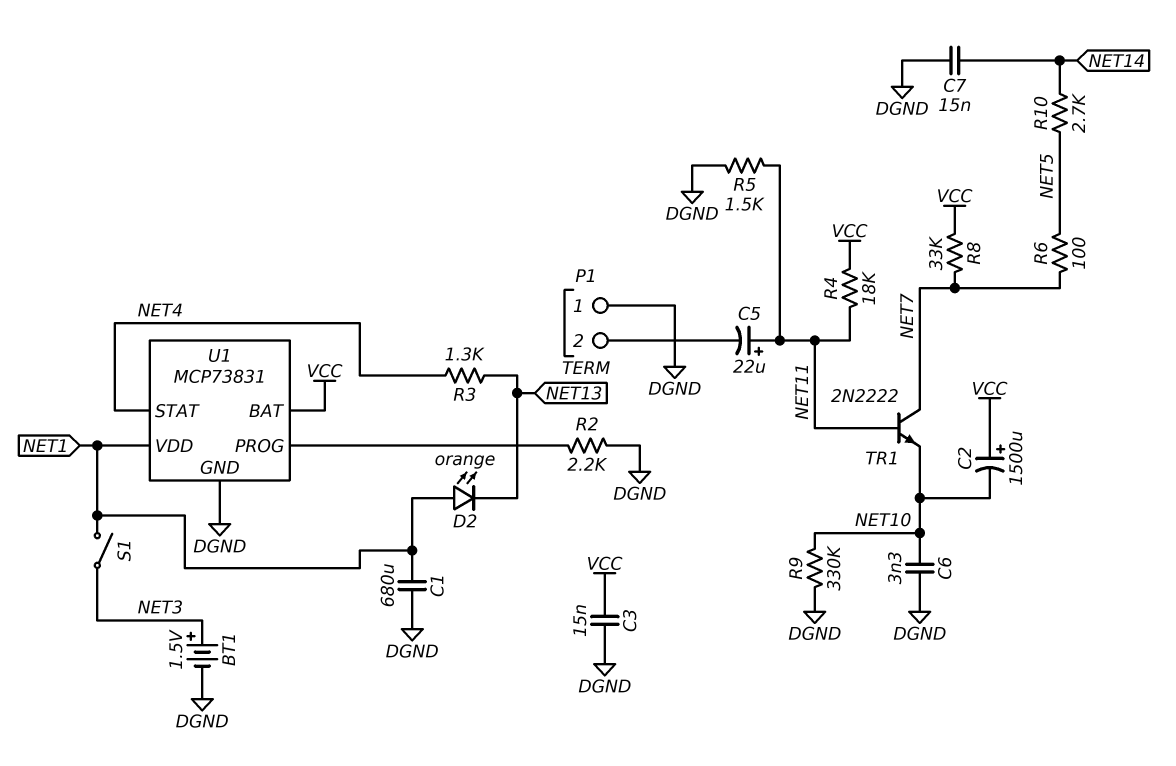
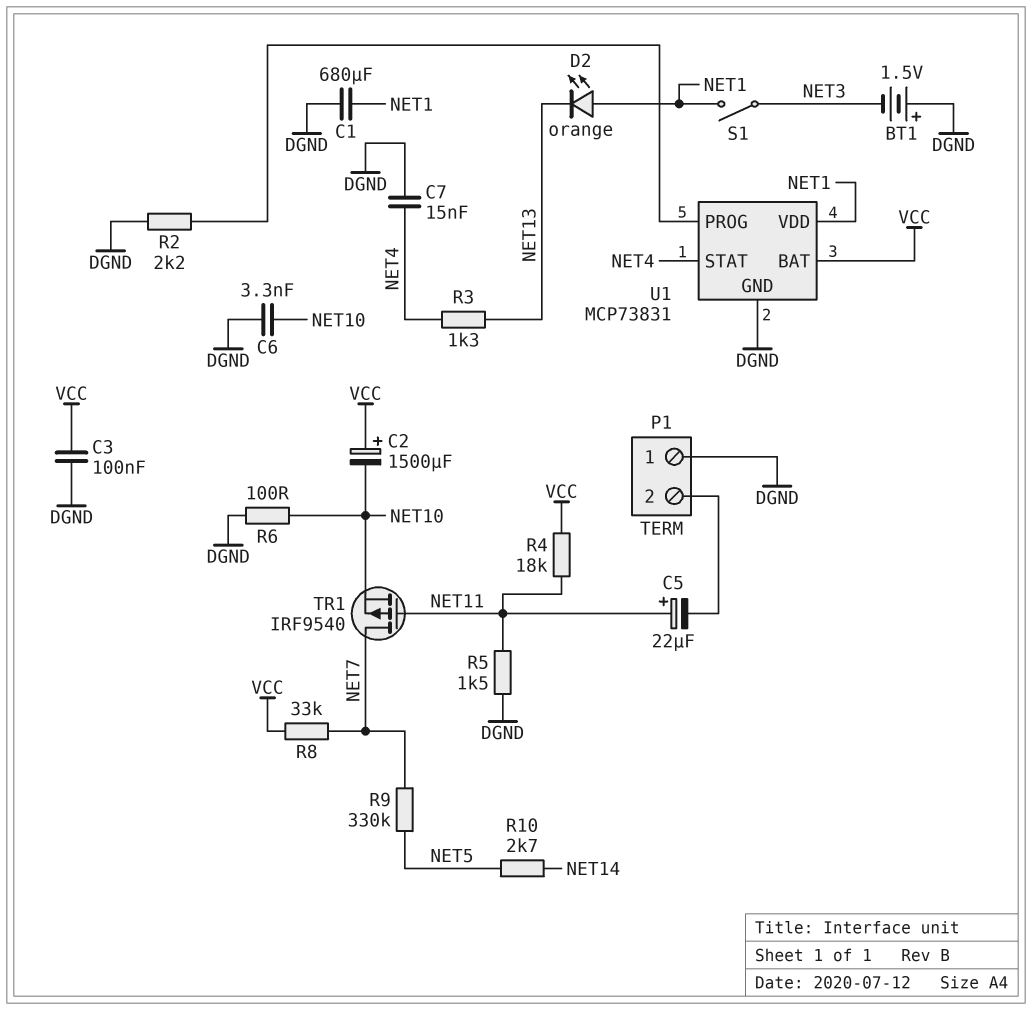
BT1: 1.5V (plus NET3, minus DGND) -> 1.5V (plus DGND, minus NET3)
C3: 15nF (DGND, VCC) -> 100nF (DGND, VCC)
C7: 15nF (DGND, NET14) -> 15nF (DGND, NET4)
R6: 100 (NET5, NET7) -> 100 (DGND, NET10)
R9: 330k (DGND, NET10) -> 330k (NET5, NET7)
TR1: NPN 2N2222 (B NET11, C NET7, E NET10) -> PMOS IRF9540 (G NET11, D NET7, S NET10)

